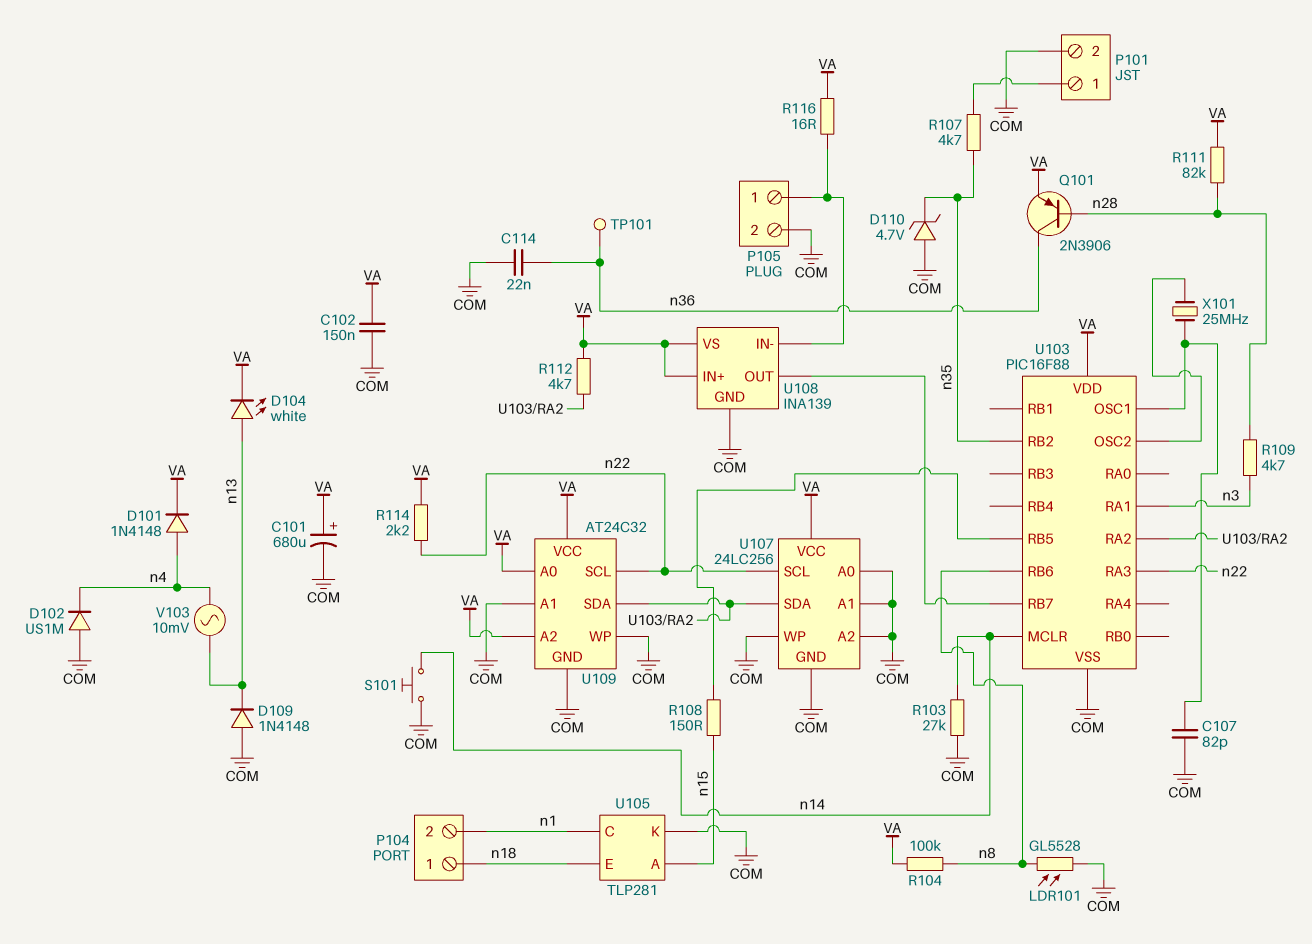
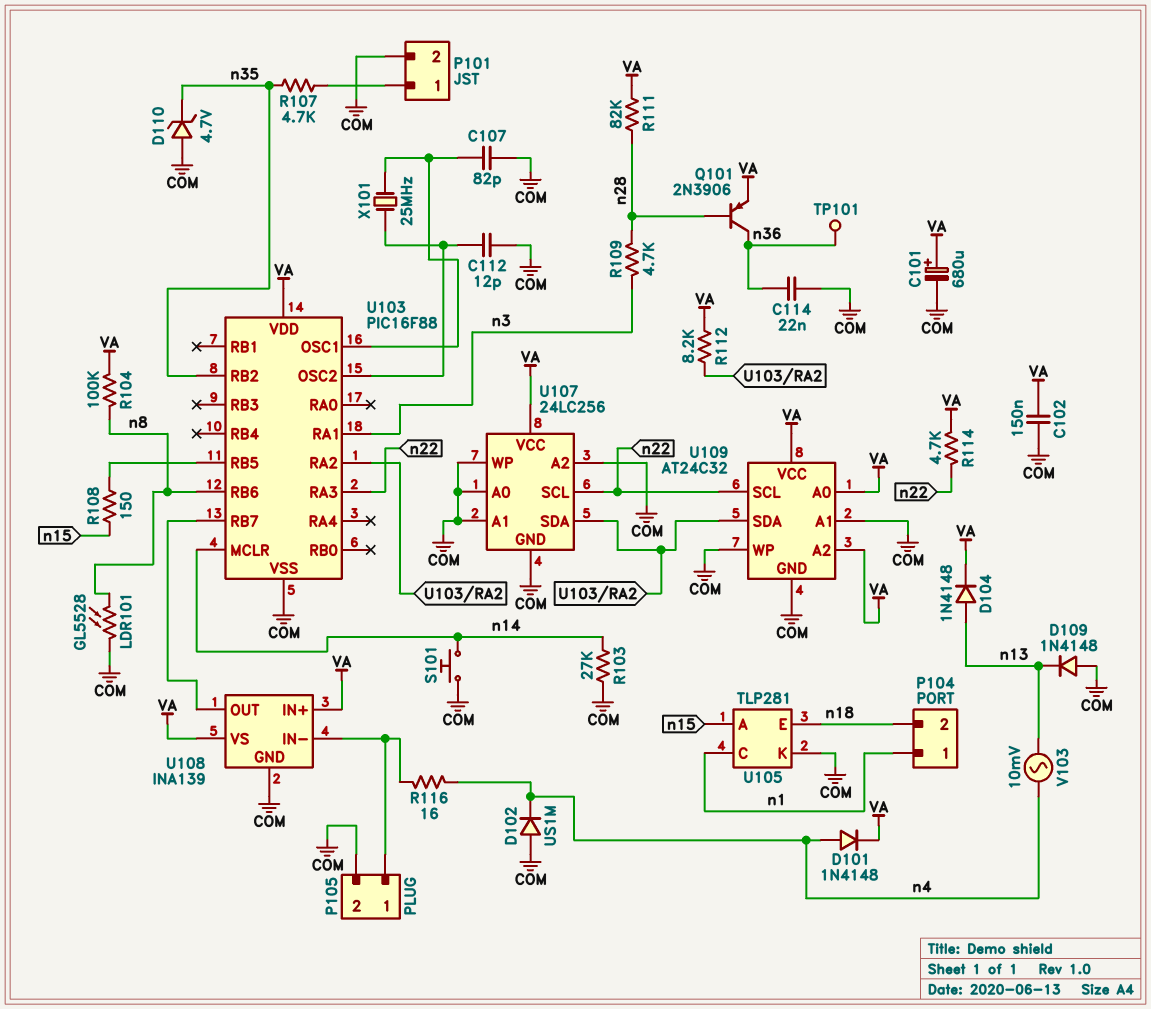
C112: none -> 12pF (COM, U103/OSC2)
D104: LED white (A n13, K VA) -> diode 1N4148 (A n13, K VA)
P104 pin 1: n18 -> n1
P104 pin 2: n1 -> n18
R112: 4.7k (U103/RA2, VA) -> 8.2k (U103/RA2, VA)
R114: 2.2k (VA, n22) -> 4.7k (VA, n22)
R116: 16 (P105/1, VA) -> 16 (P105/1, n4)

